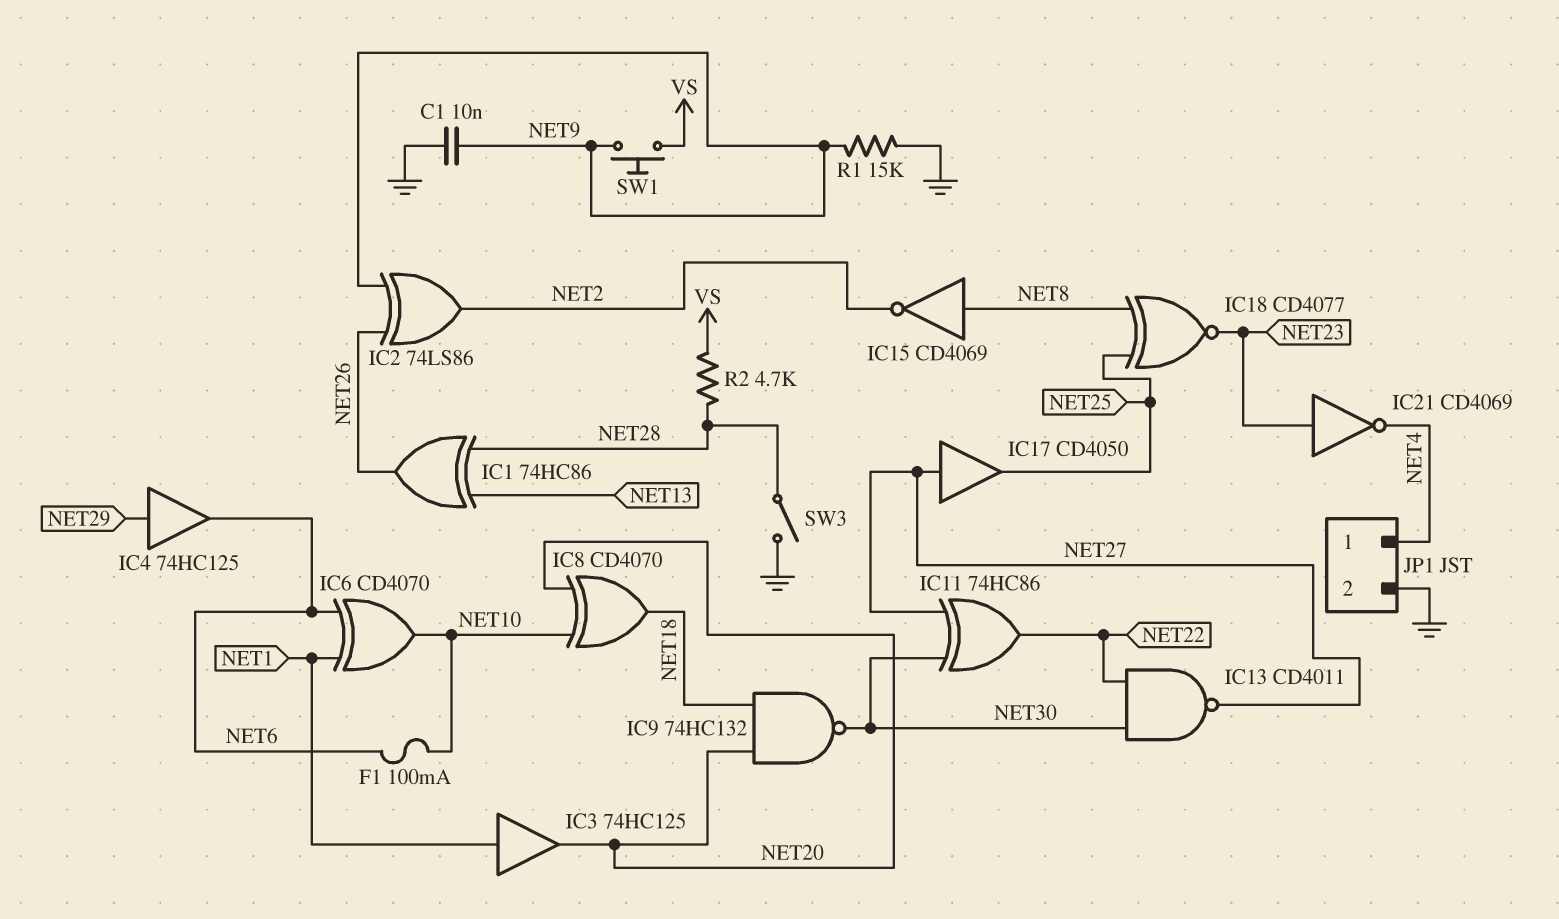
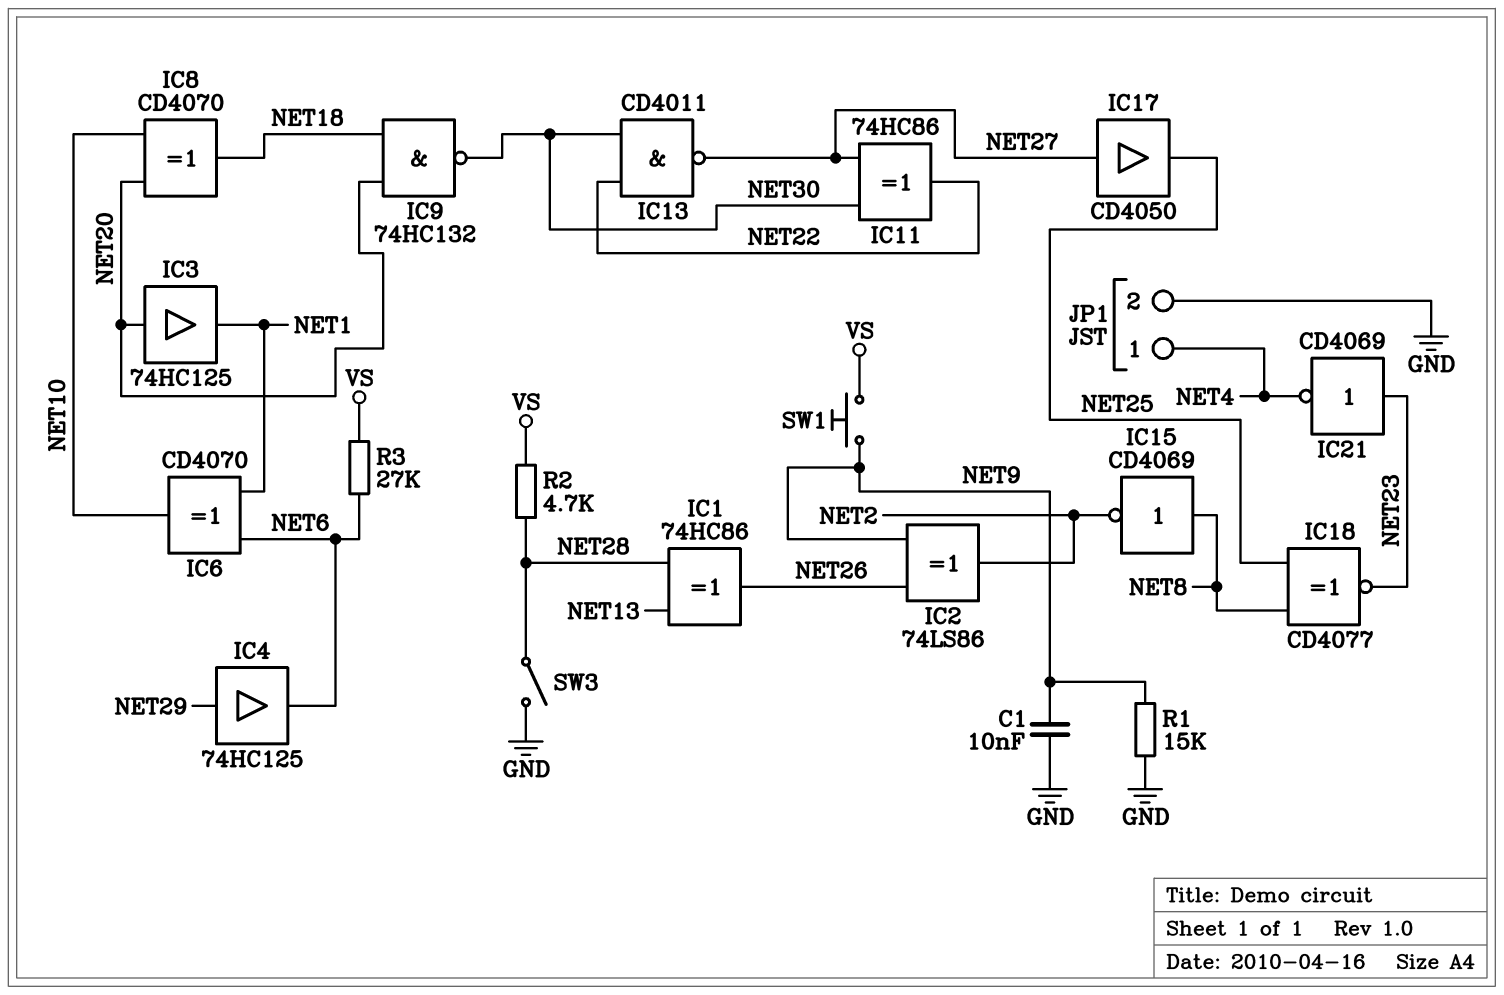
F1: 100mA (NET6, NET10) -> none
IC3: buffer 74HC125 (in NET1, out NET20) -> buffer 74HC125 (in NET20, out NET1)
R3: none -> 27k (NET6, VS)

